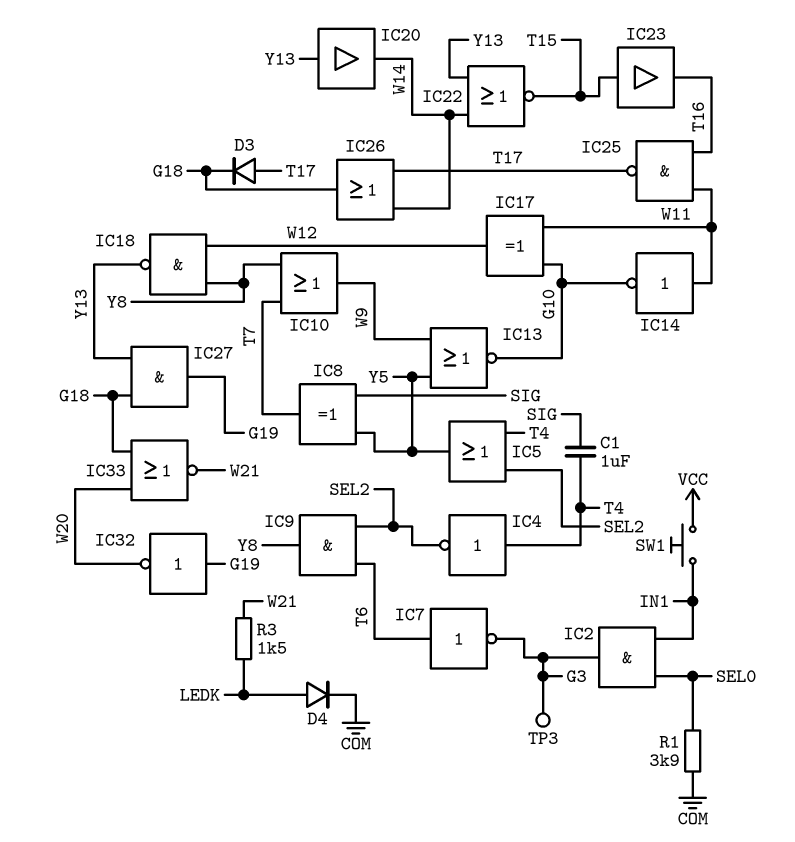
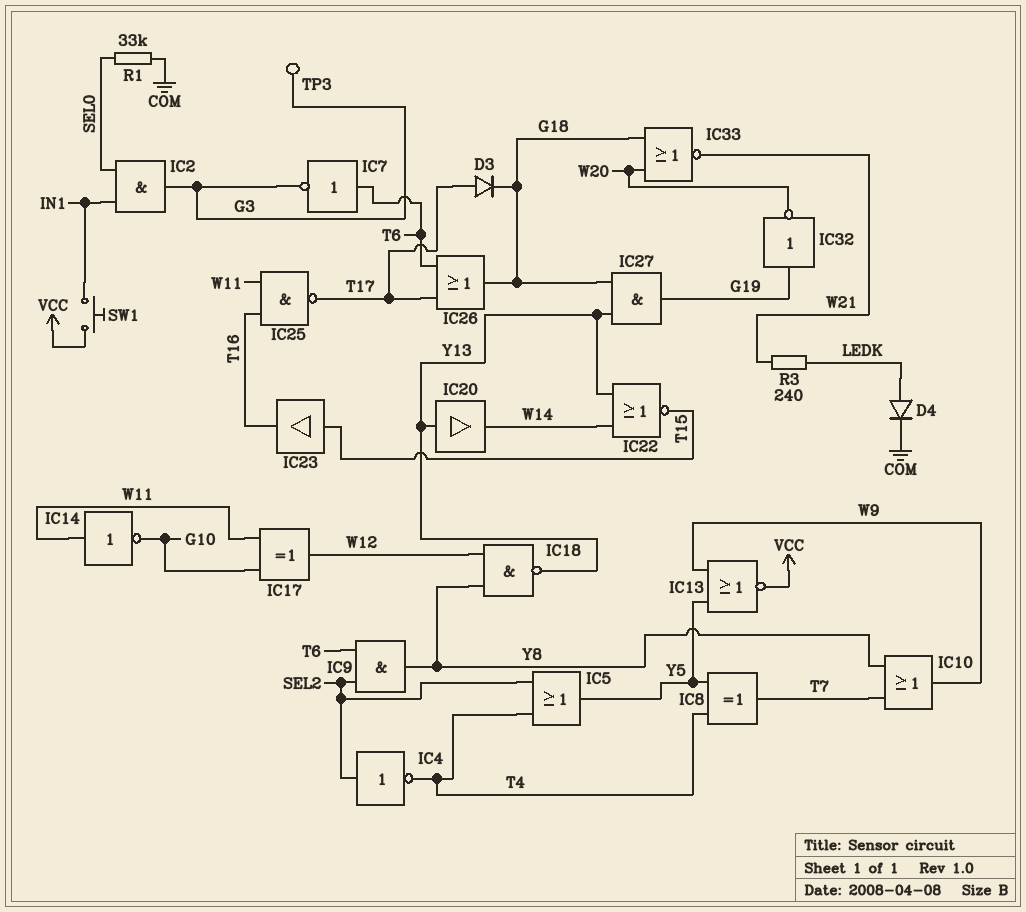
C1: 1uF (SIG, T4) -> none
IC4: NOT (in T4, out SEL2) -> NOT (in SEL2, out T4)
IC8: XOR (in SIG, in Y5, out T7) -> XOR (in T4, in Y5, out T7)
IC13: NOR (in W9, in Y5, out G10) -> NOR (in W9, in Y5, out VCC)
IC26: OR (in T17, in W14, out G18) -> OR (in T6, in T17, out G18)
R1: 3.9k (COM, SEL0) -> 33k (COM, SEL0)
R3: 1.5k (LEDK, W21) -> 240 (LEDK, W21)

